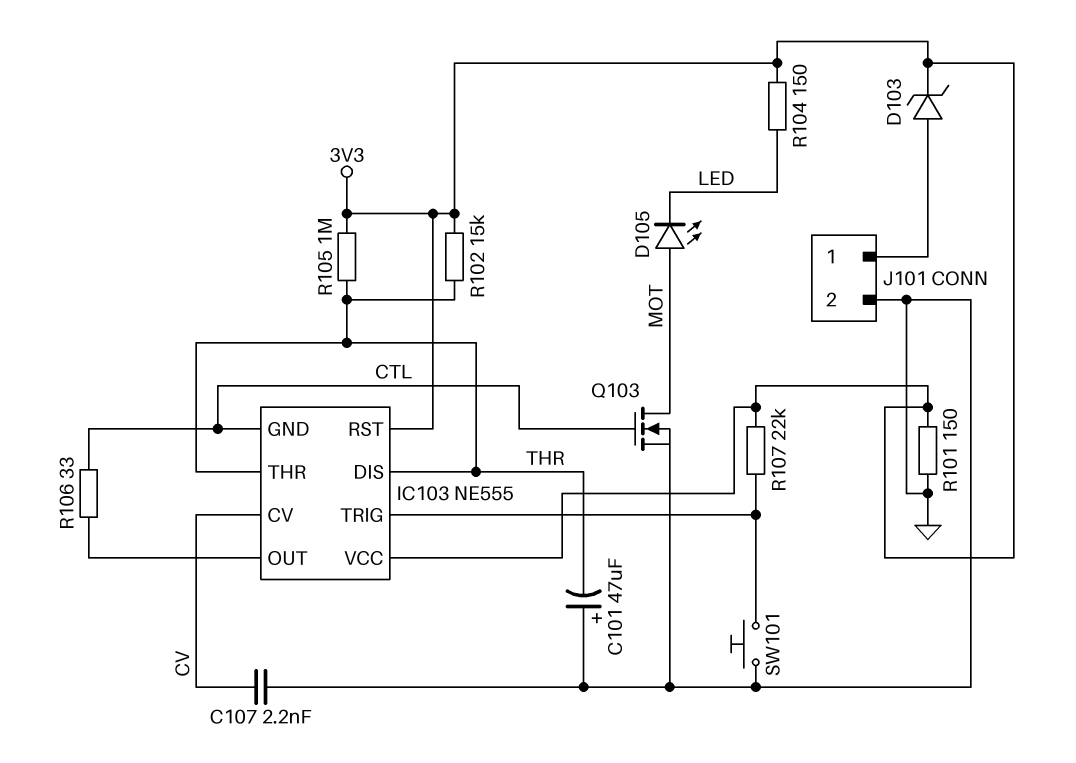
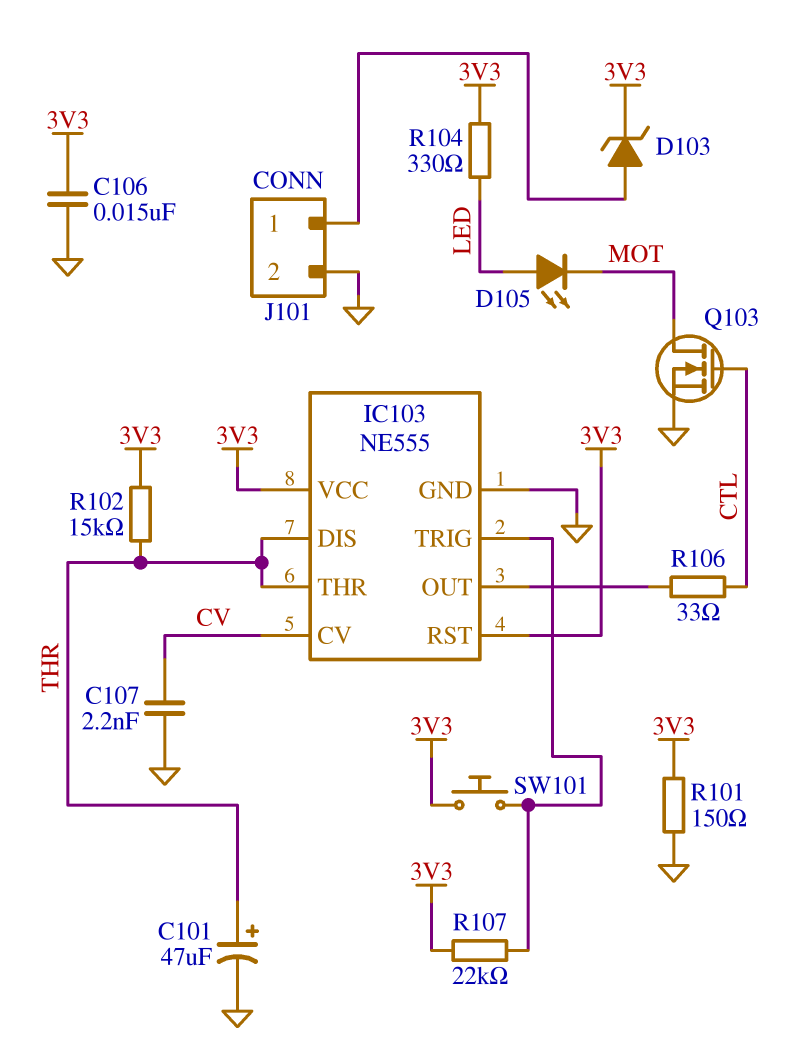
C101: 47uF (plus GND, minus THR) -> 47uF (plus THR, minus GND)
C106: none -> 15nF (3V3, GND)
D105: LED (A MOT, K LED) -> LED (A LED, K MOT)
IC103 pin GND: CTL -> GND
R104: 150 (3V3, LED) -> 330 (3V3, LED)
R105: 1M (3V3, THR) -> none
SW101: button (GND, IC103/TRIG) -> button (3V3, IC103/TRIG)

